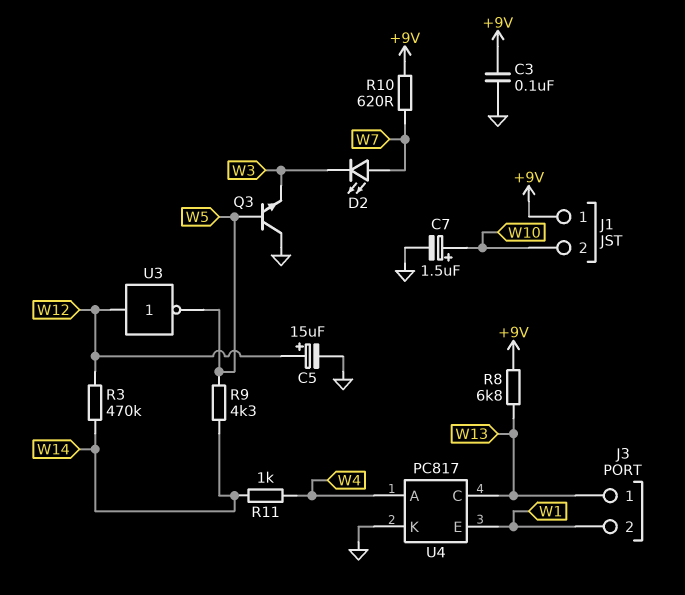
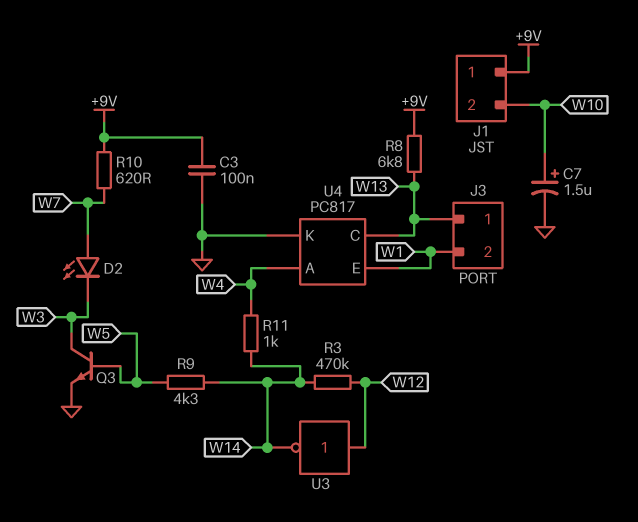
C5: 15uF (plus W12, minus GND) -> none
Q3: NPN (B W5, C GND, E W3) -> NPN (B W5, C W3, E GND)
U3: NOT (in W12, out W5) -> NOT (in W12, out W14)

